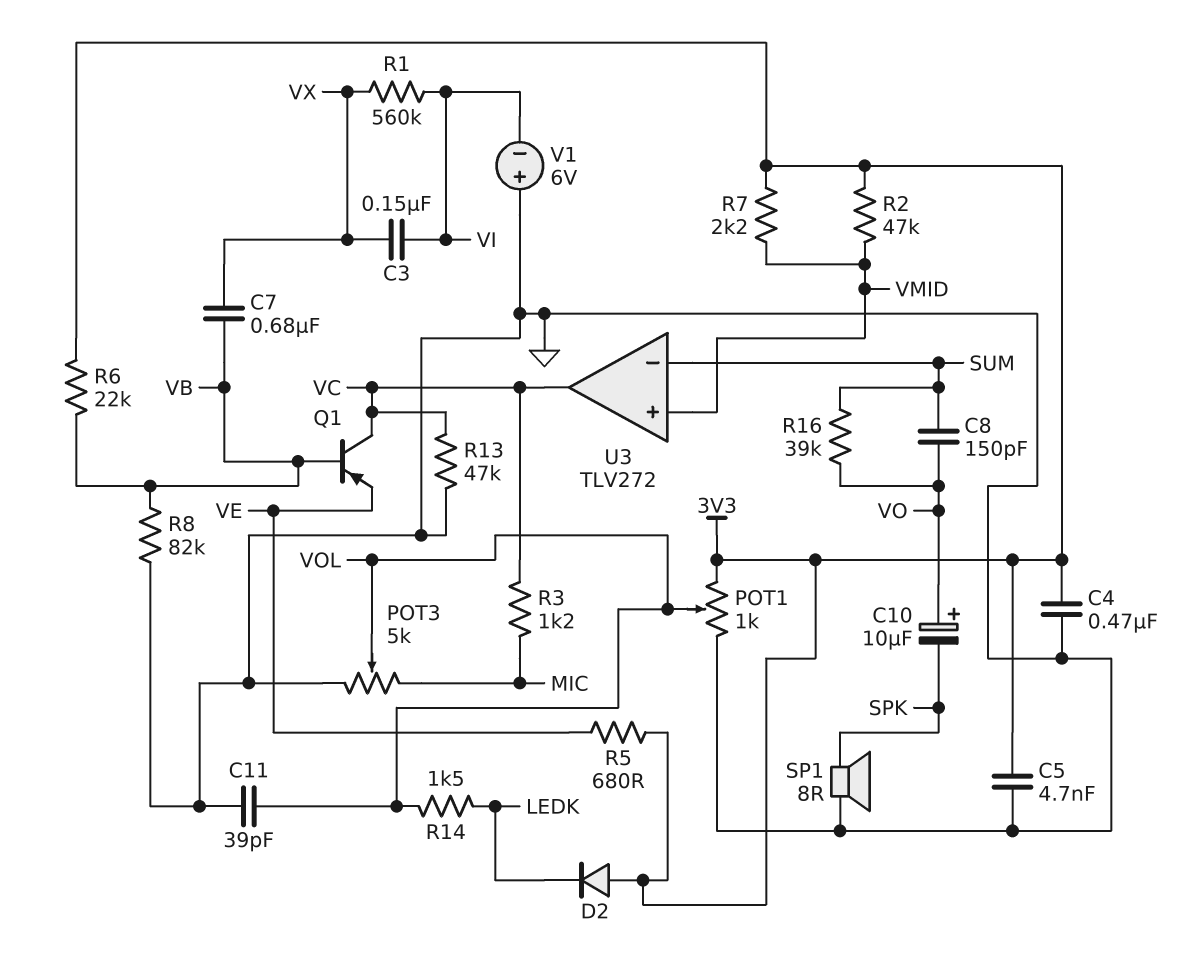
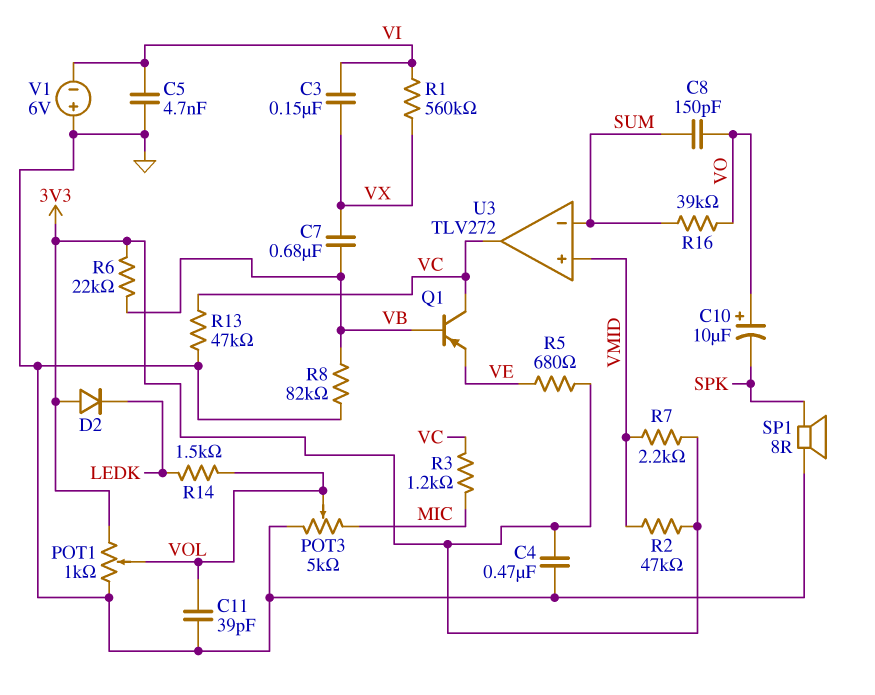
C5: 4.7nF (3V3, GND) -> 4.7nF (GND, VI)

